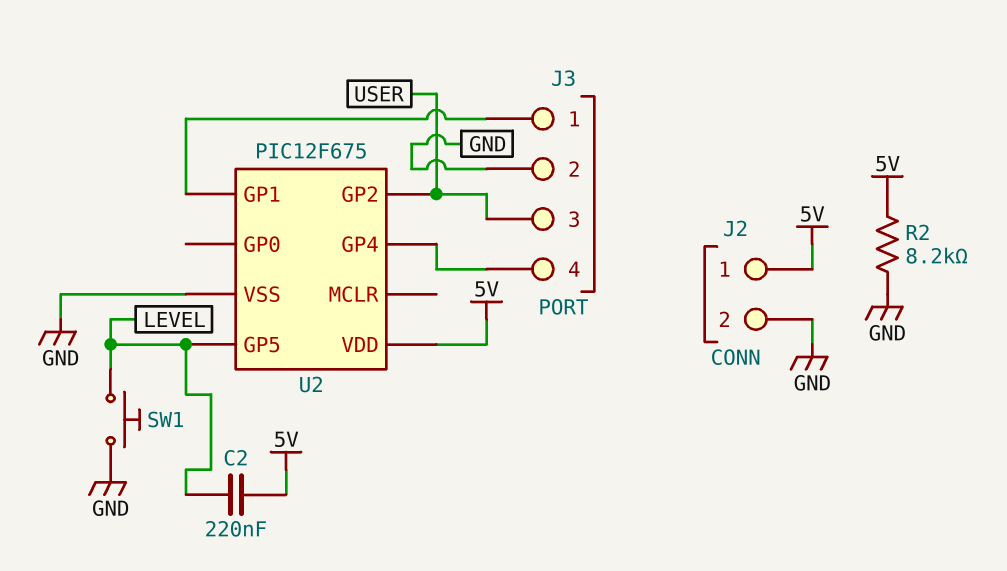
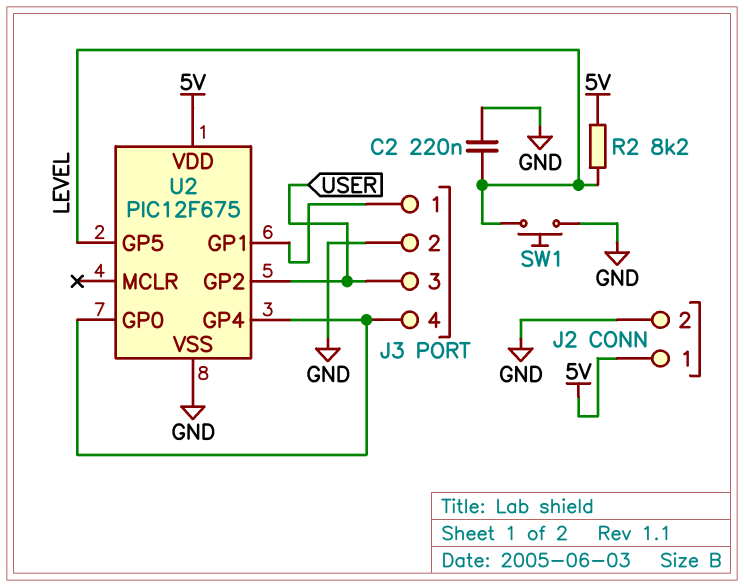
C2: 220nF (5V, LEVEL) -> 220nF (GND, LEVEL)
R2: 8.2k (5V, GND) -> 8.2k (5V, LEVEL)
U2 pin GP0: none -> J3/4

